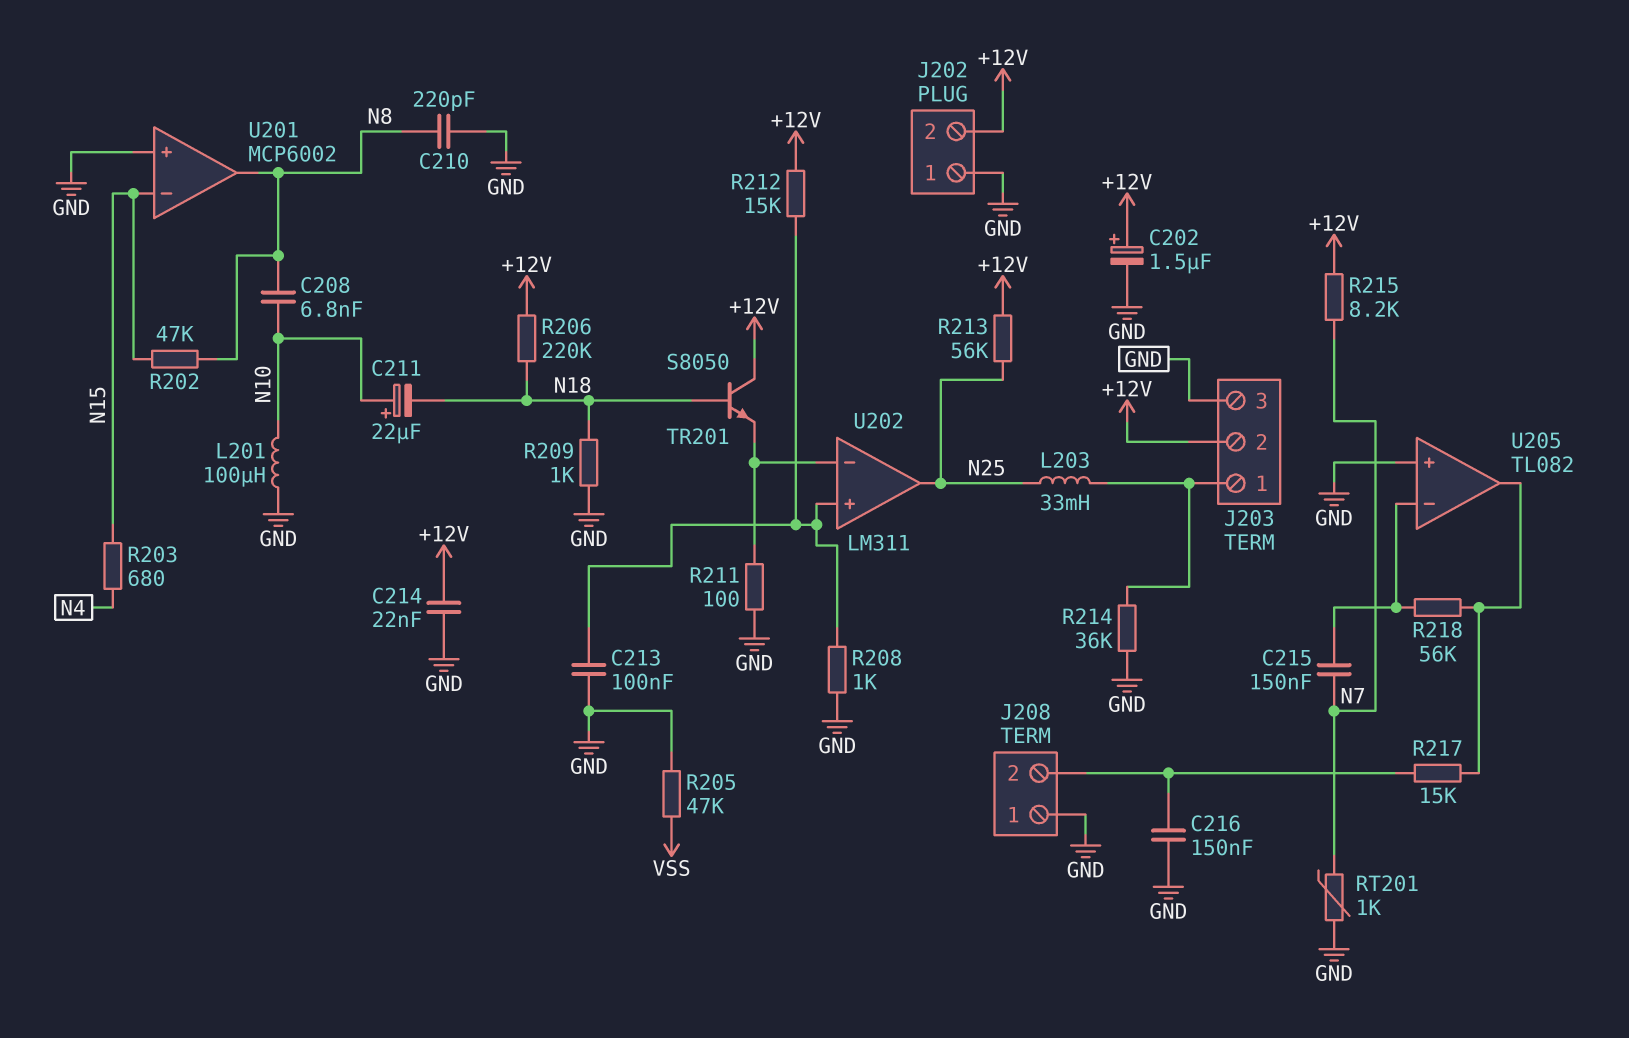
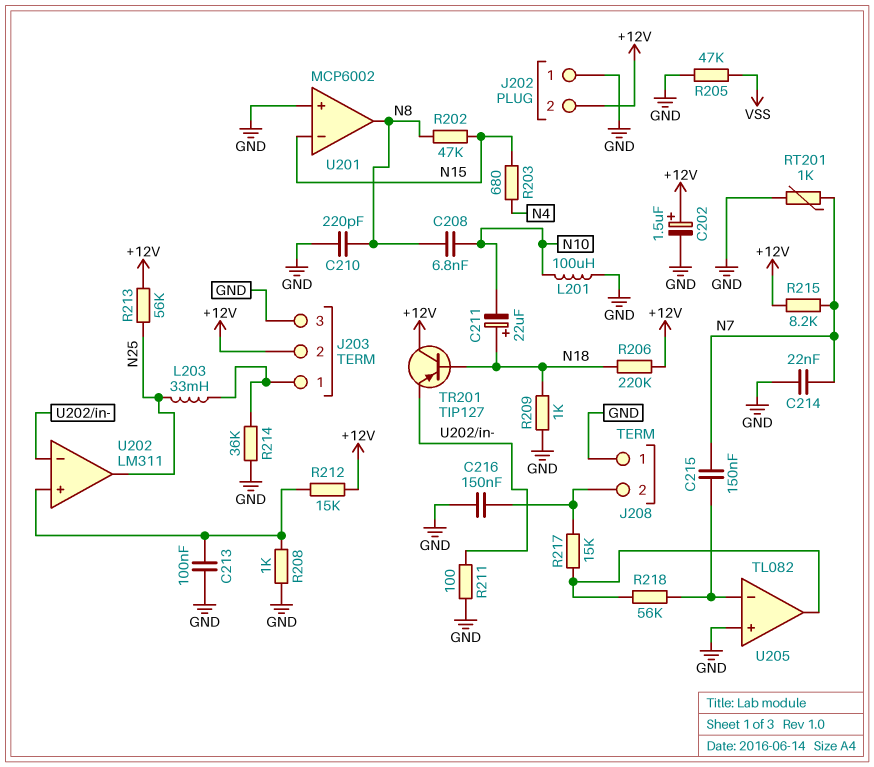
C211: 22uF (plus N10, minus N18) -> 22uF (plus N18, minus N10)
C214: 22nF (+12V, GND) -> 22nF (GND, N7)
TR201: NPN S8050 (B N18, C +12V, E U202/in-) -> PNP TIP127 (B N18, C +12V, E U202/in-)

